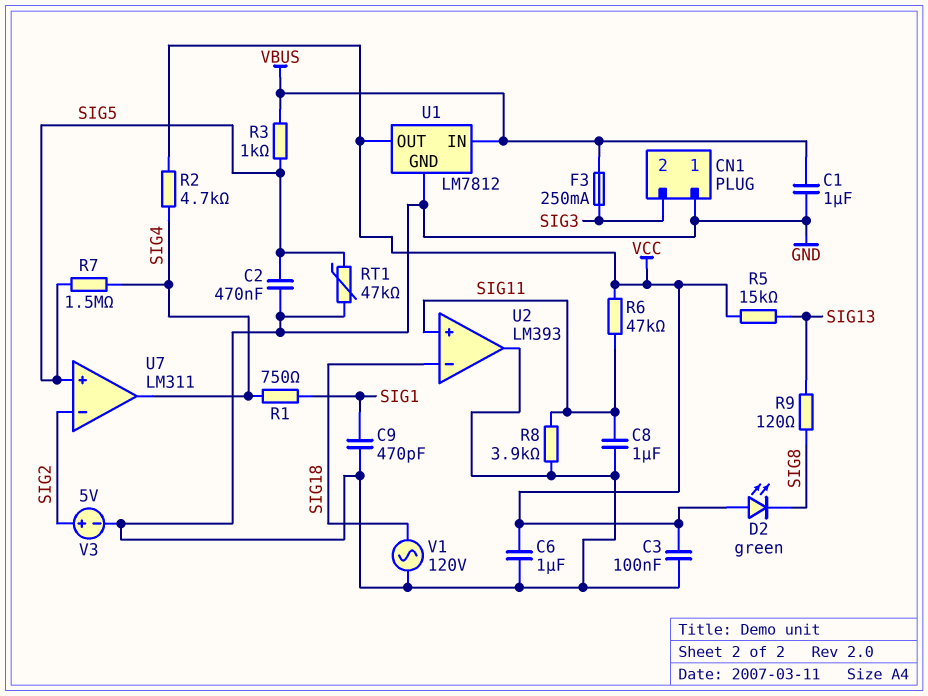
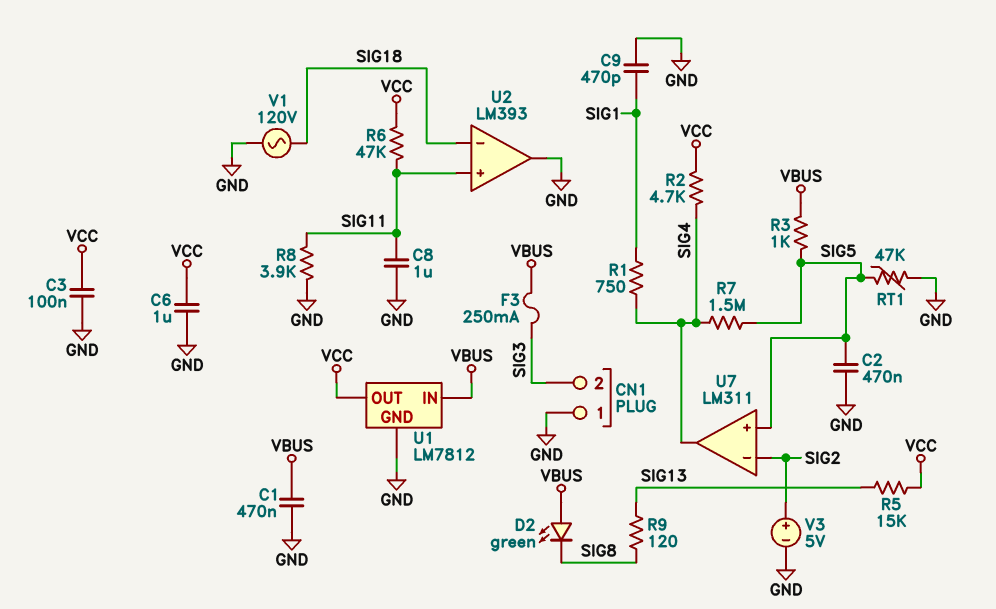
C1: 1uF (GND, VBUS) -> 470nF (GND, VBUS)
D2: LED green (A VCC, K SIG8) -> LED green (A VBUS, K SIG8)

